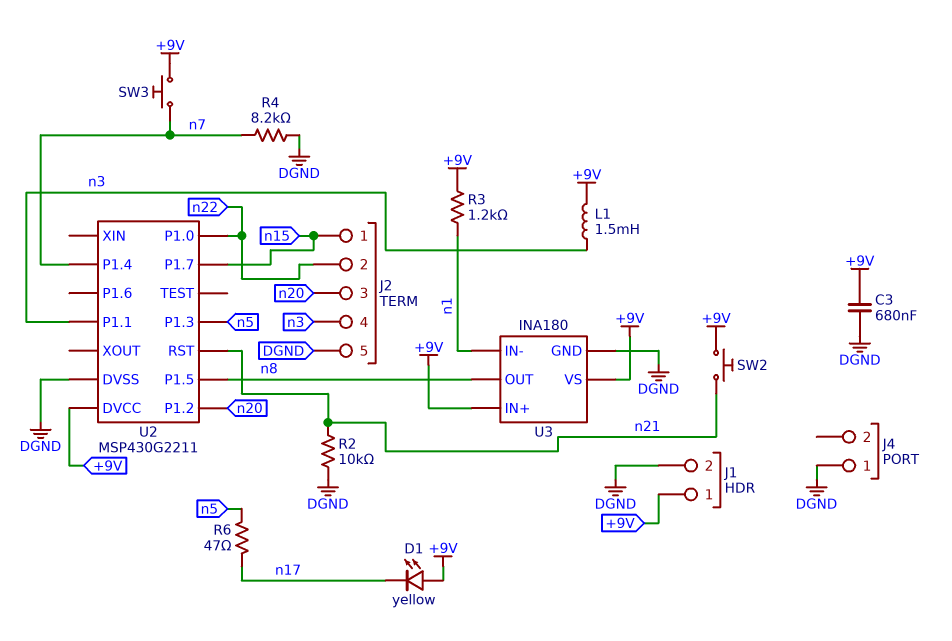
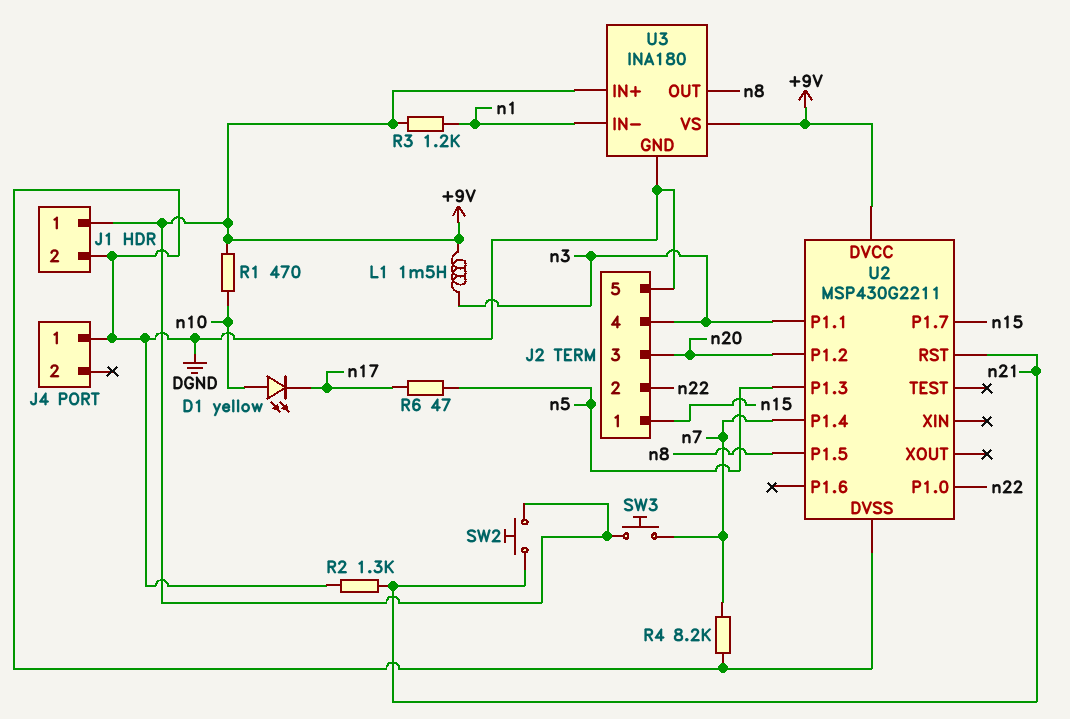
C3: 680nF (+9V, DGND) -> none
D1: LED yellow (A +9V, K n17) -> LED yellow (A n10, K n17)
R1: none -> 470 (+9V, n10)
R2: 10k (DGND, n21) -> 1.3k (DGND, n21)

